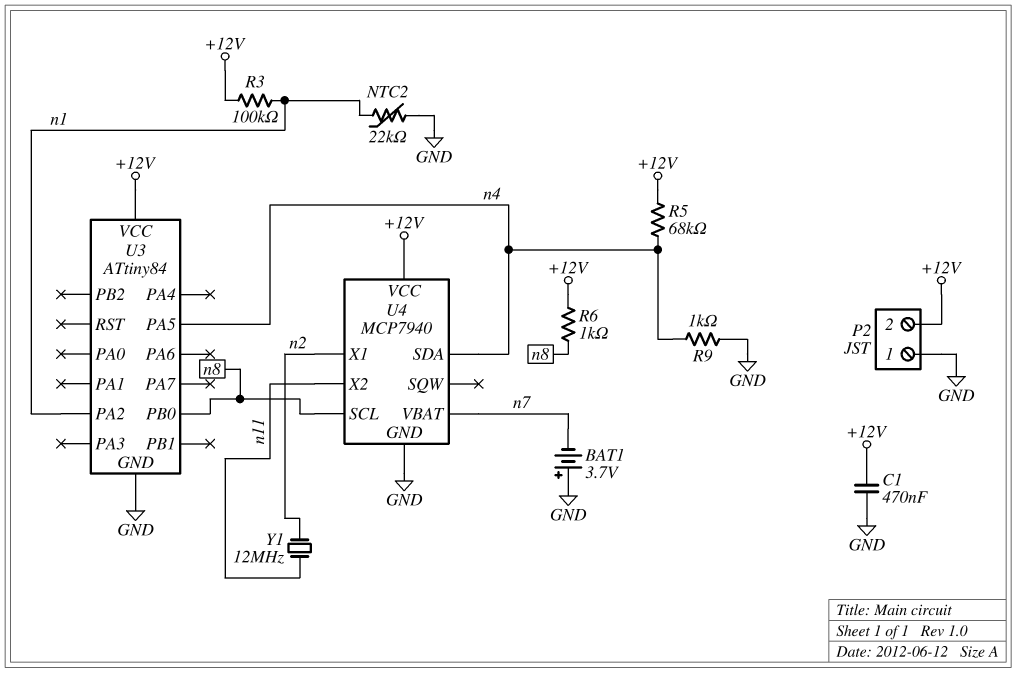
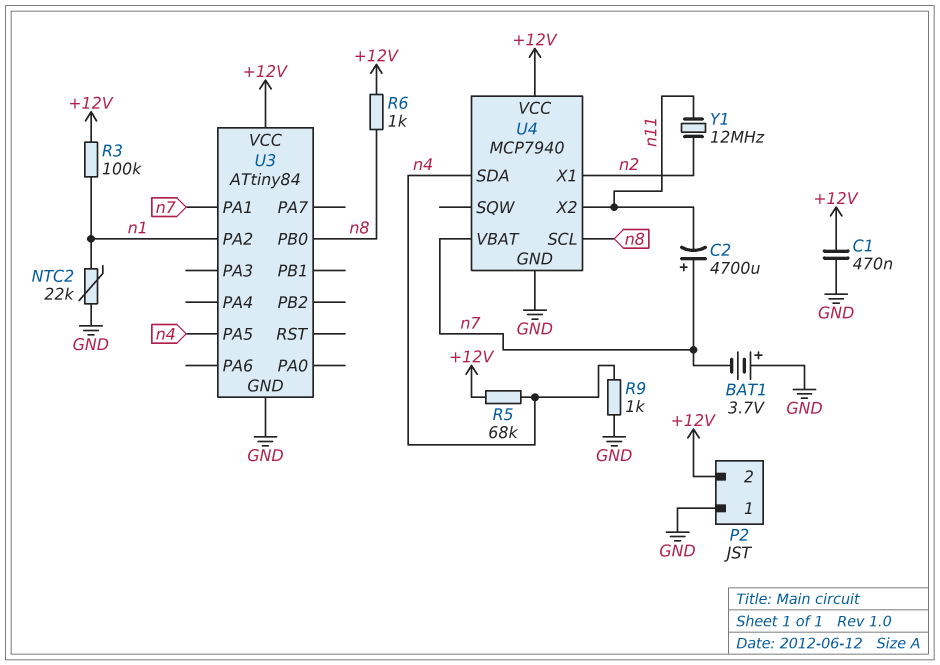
C2: none -> 4700uF (plus n7, minus n11)
U3 pin PA1: none -> n7

